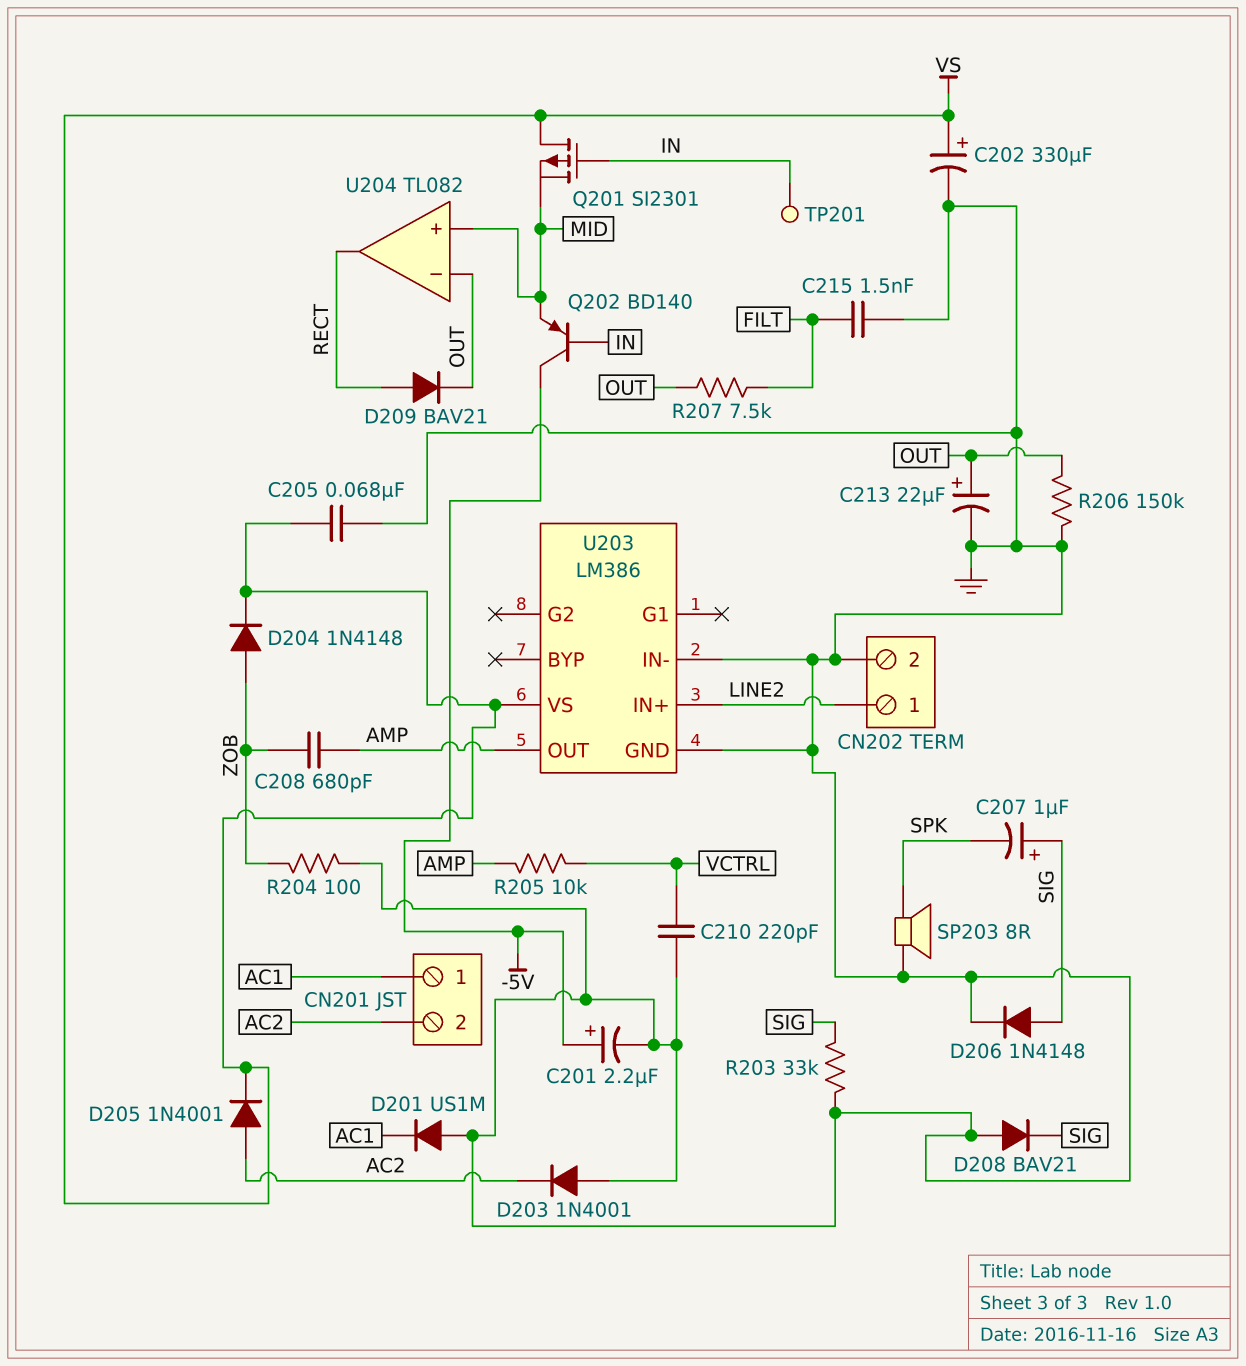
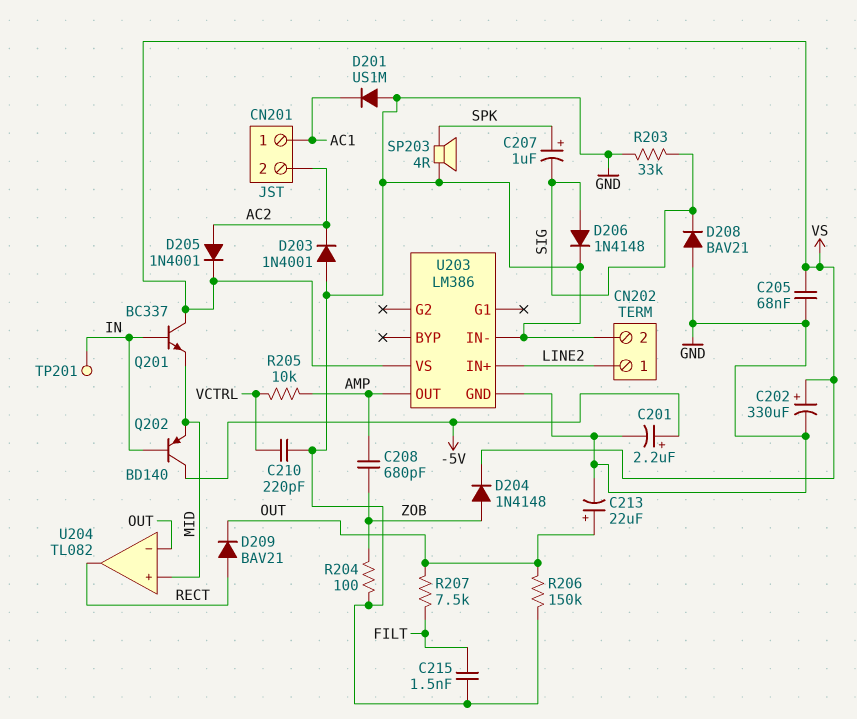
C207: 1uF (plus SIG, minus SPK) -> 1uF (plus SPK, minus SIG)
Q201: PMOS SI2301 (G IN, D VS, S MID) -> NPN BC337 (B IN, C VS, E MID)
SP203: speaker 8R (GND, SPK) -> speaker 4R (GND, SPK)

